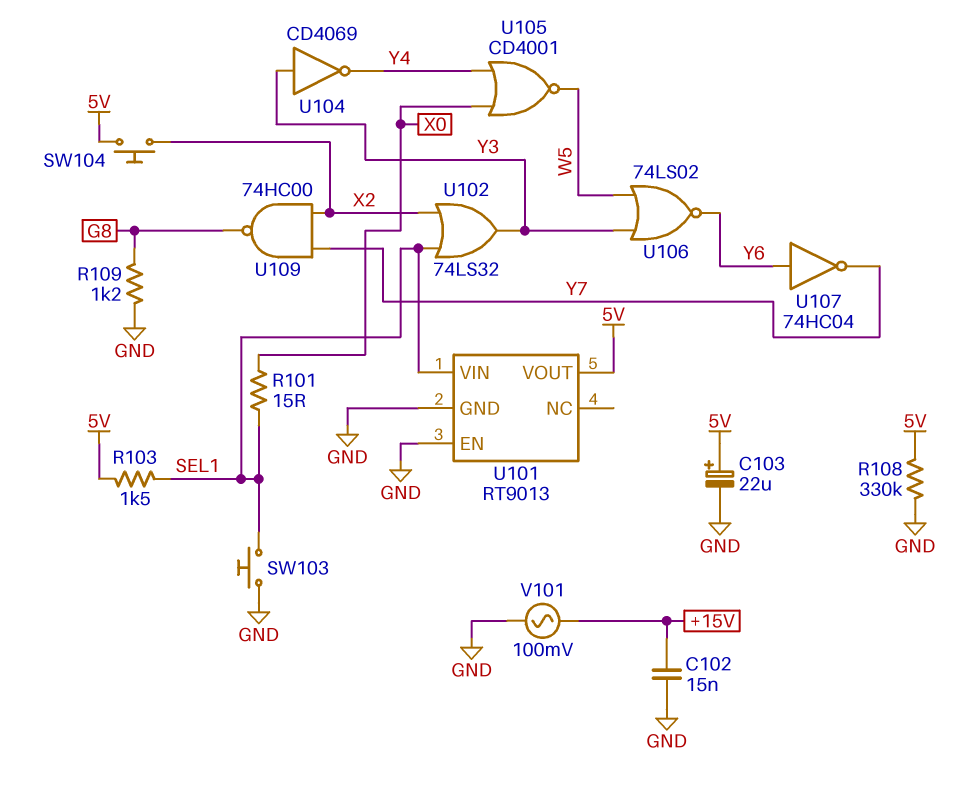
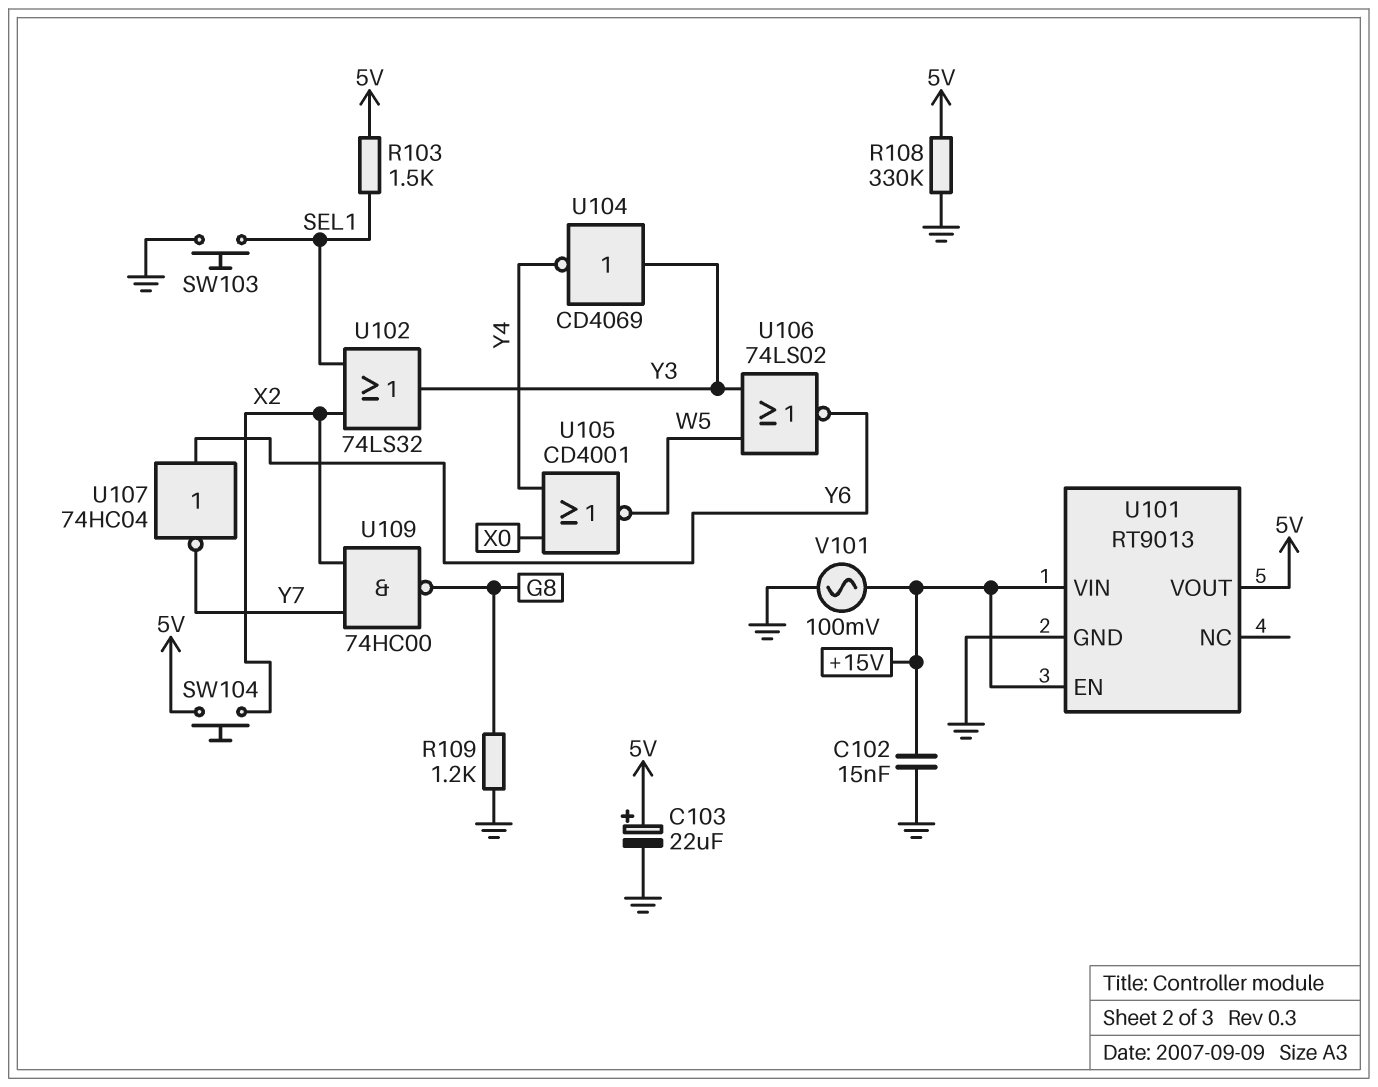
R101: 15 (SEL1, X0) -> none
U101 pin EN: GND -> +15V
U101 pin VIN: SEL1 -> +15V

